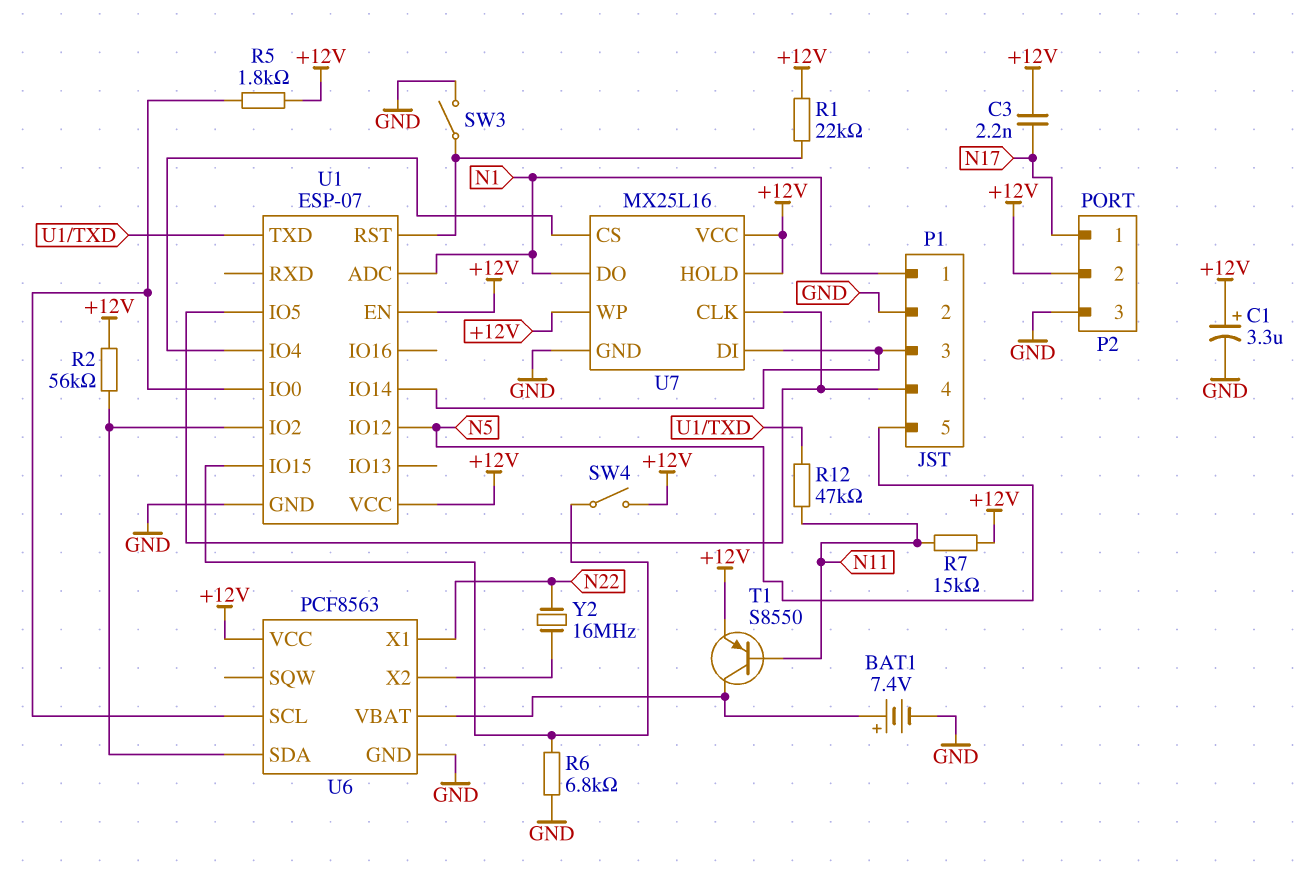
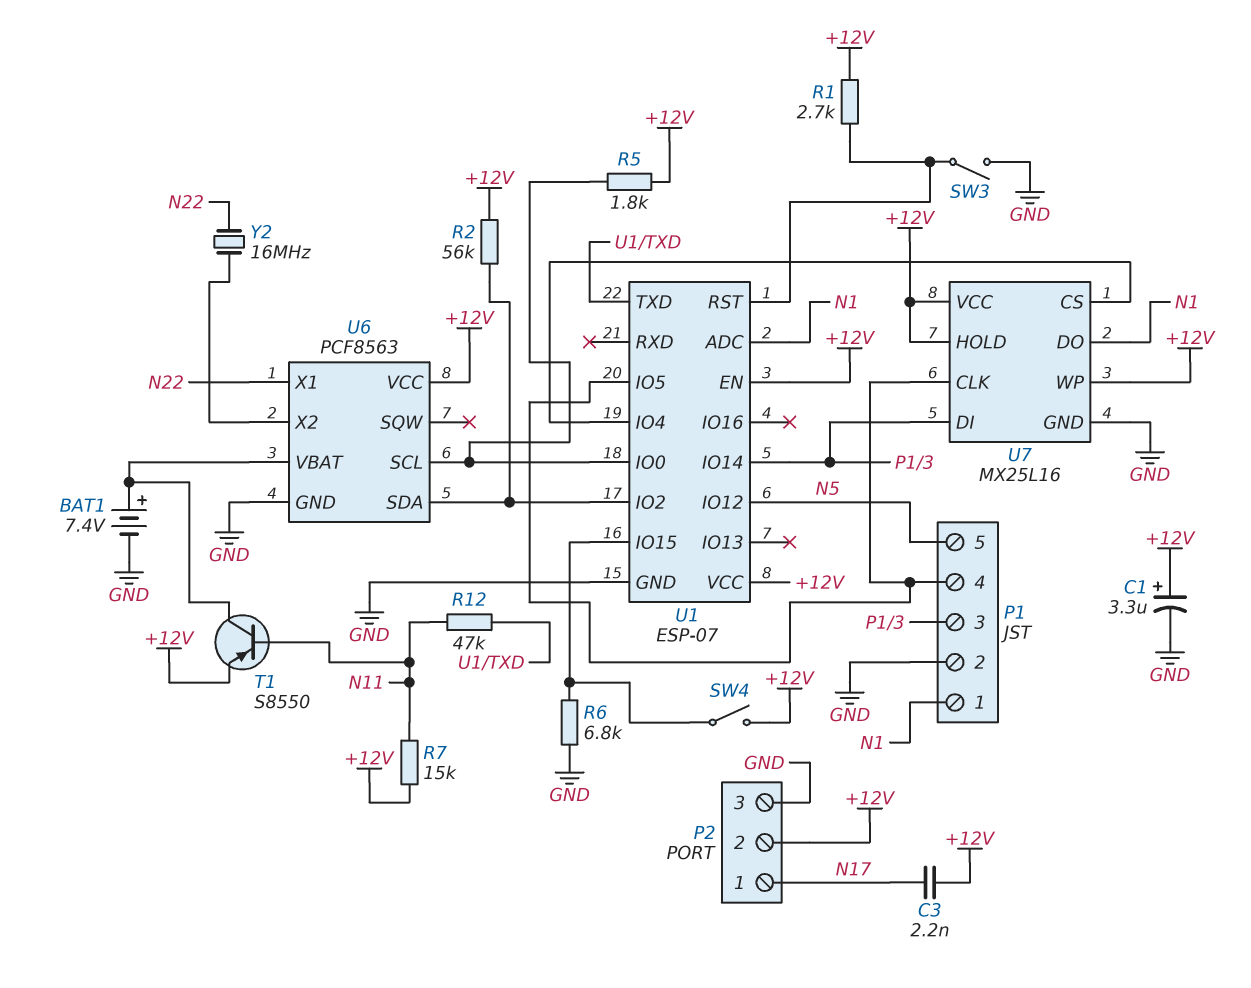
R1: 22k (+12V, U1/RST) -> 2.7k (+12V, U1/RST)

